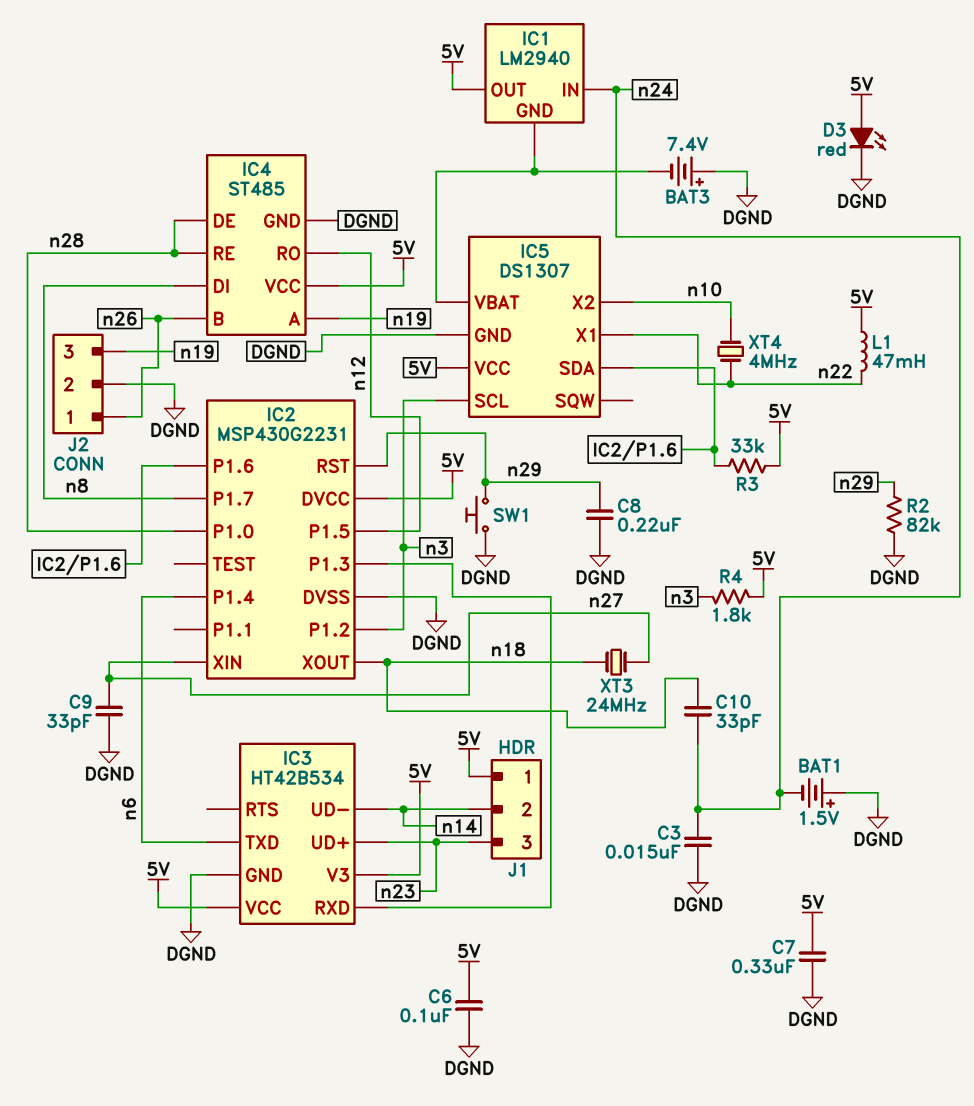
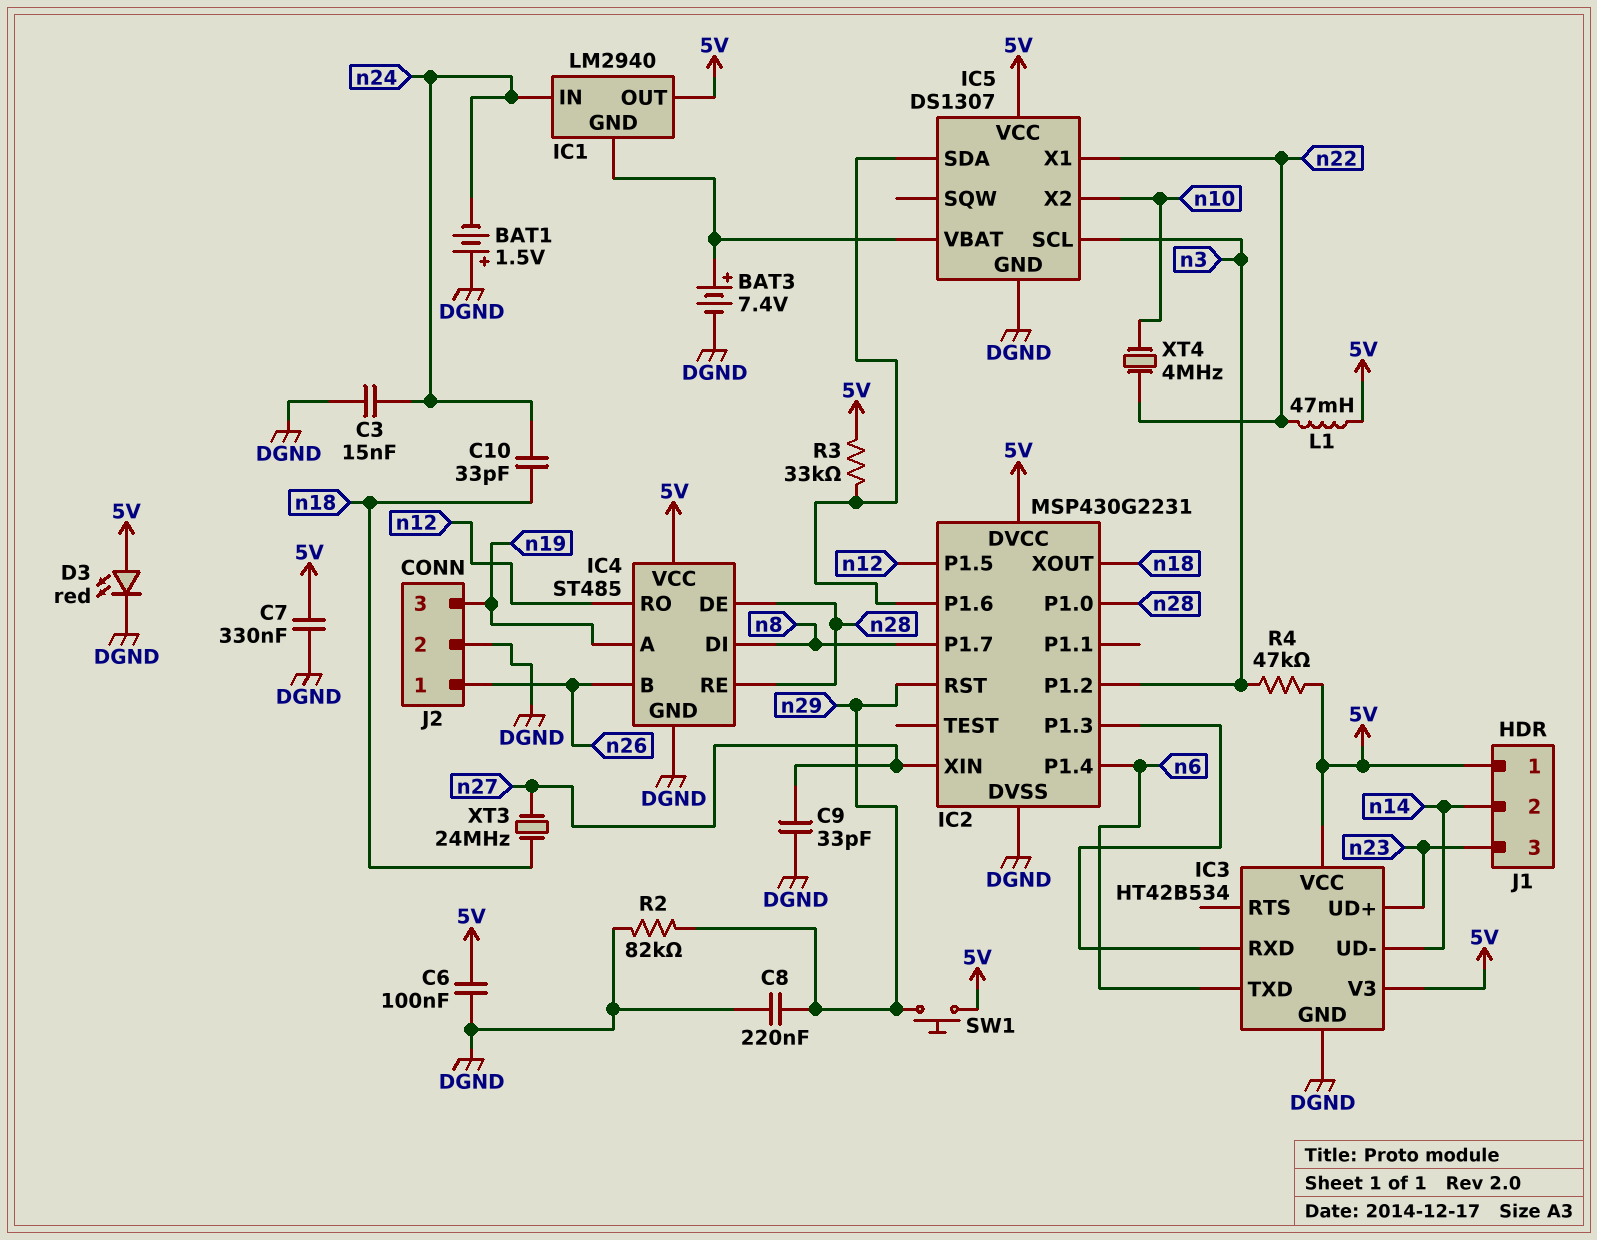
BAT3: 7.4V (plus DGND, minus IC1/GND) -> 7.4V (plus IC1/GND, minus DGND)
R4: 1.8k (5V, n3) -> 47k (5V, n3)
SW1: button (DGND, n29) -> button (5V, n29)

